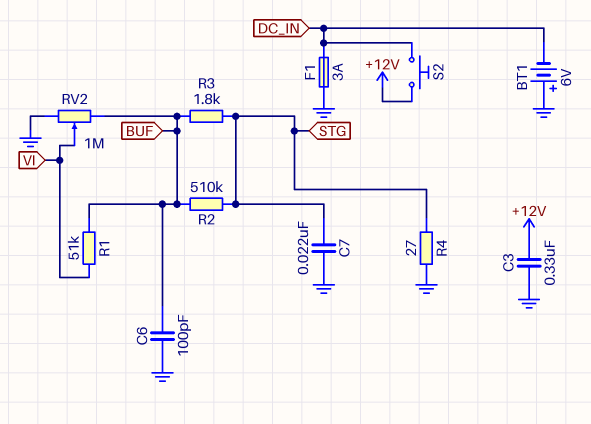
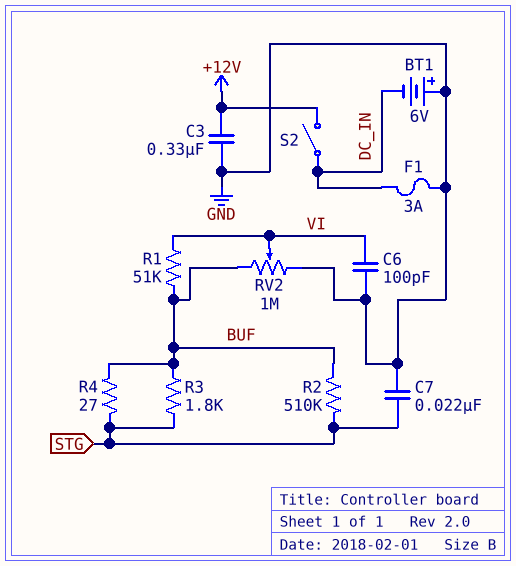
C6: 100pF (BUF, GND) -> 100pF (GND, VI)
R4: 27 (GND, STG) -> 27 (BUF, STG)
S2: button (+12V, DC_IN) -> switch (+12V, DC_IN)

